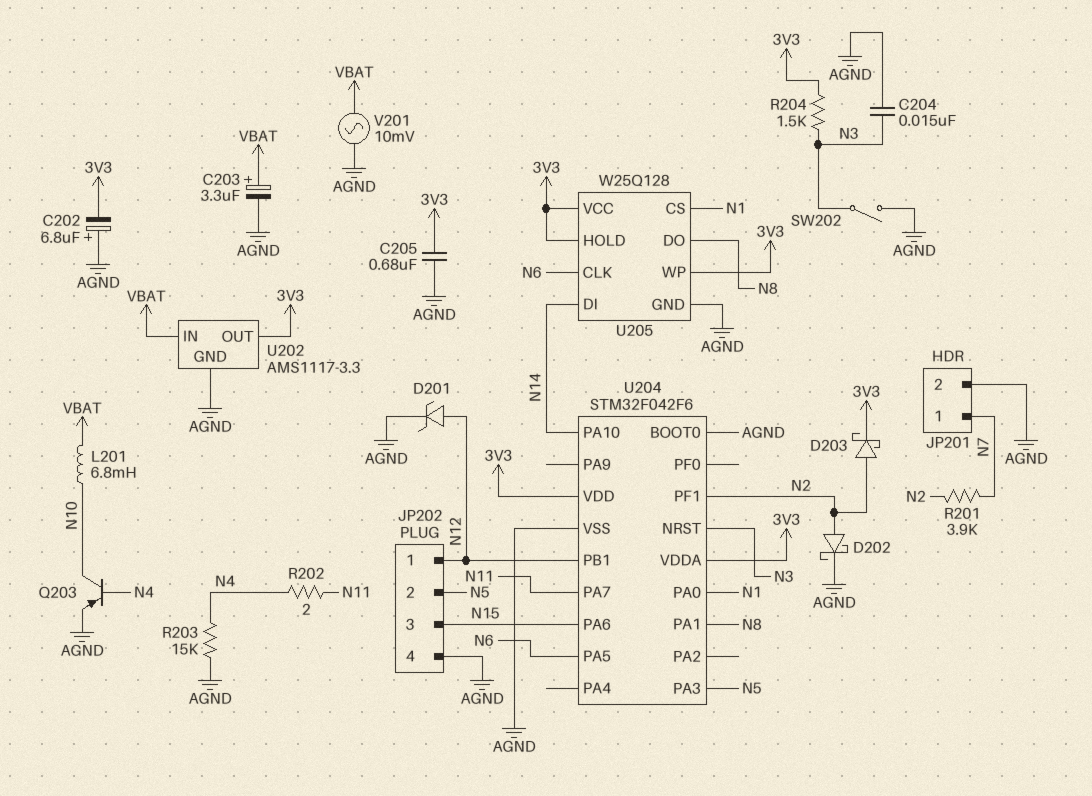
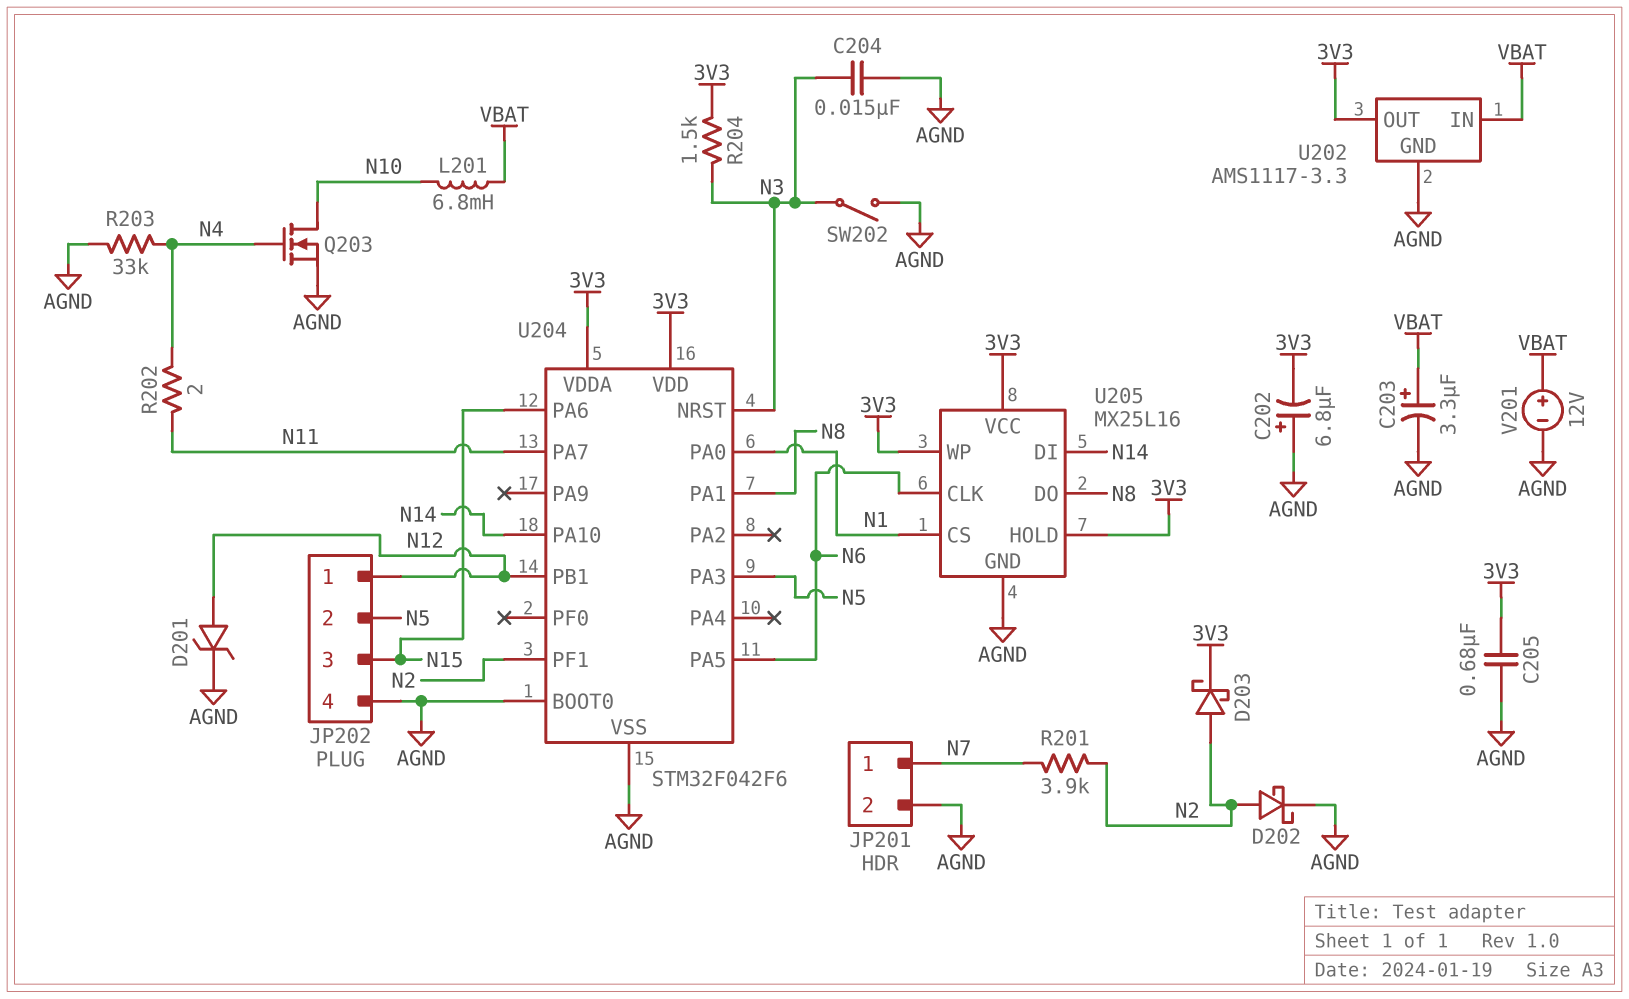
Q203: PNP (B N4, C N10, E AGND) -> NMOS (G N4, D N10, S AGND)
R203: 15k (AGND, N4) -> 33k (AGND, N4)
U205: W25Q128 -> MX25L16
V201: AC 10mV (AGND, VBAT) -> 12V (plus VBAT, minus AGND)

